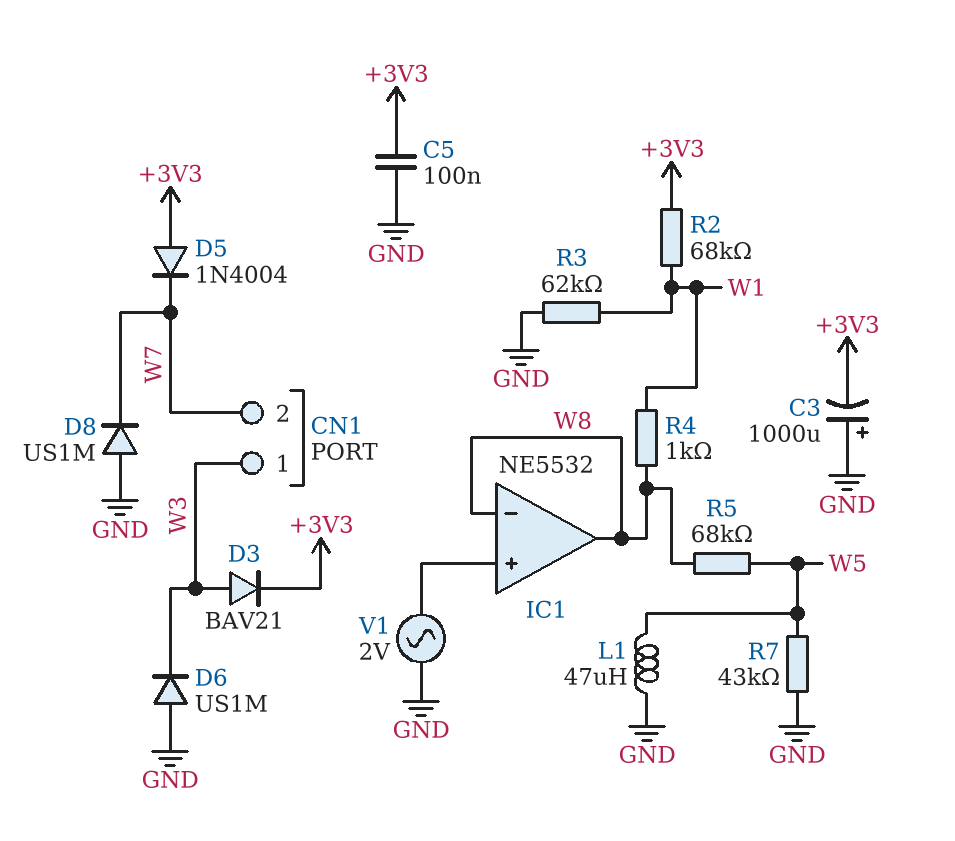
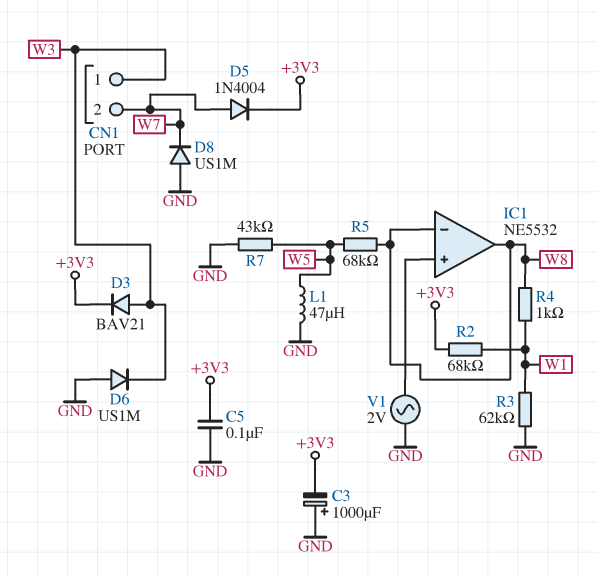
D5: diode 1N4004 (A +3V3, K W7) -> diode 1N4004 (A W7, K +3V3)

